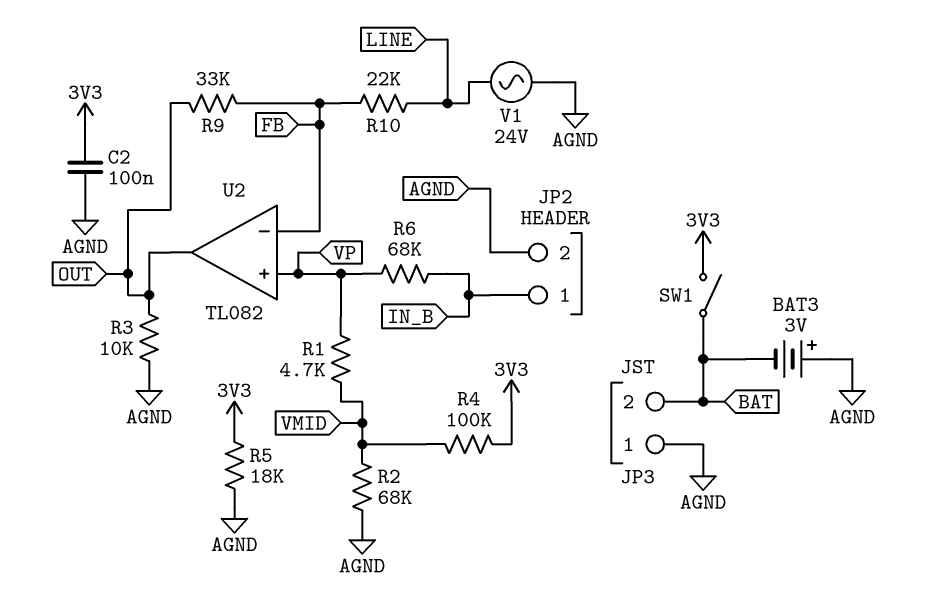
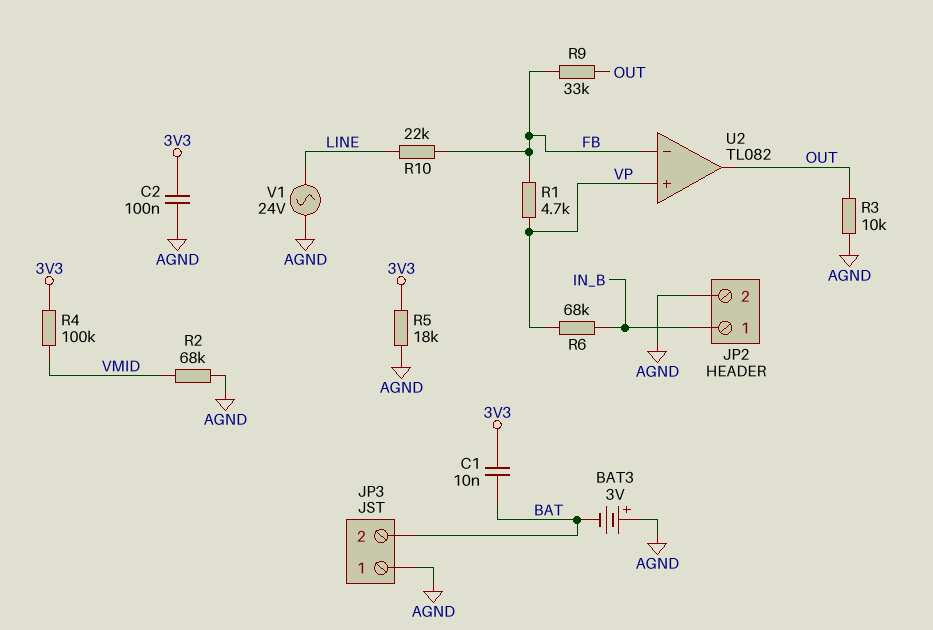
C1: none -> 10nF (3V3, BAT)
R1: 4.7k (VMID, VP) -> 4.7k (FB, VP)
SW1: switch (3V3, BAT) -> none

